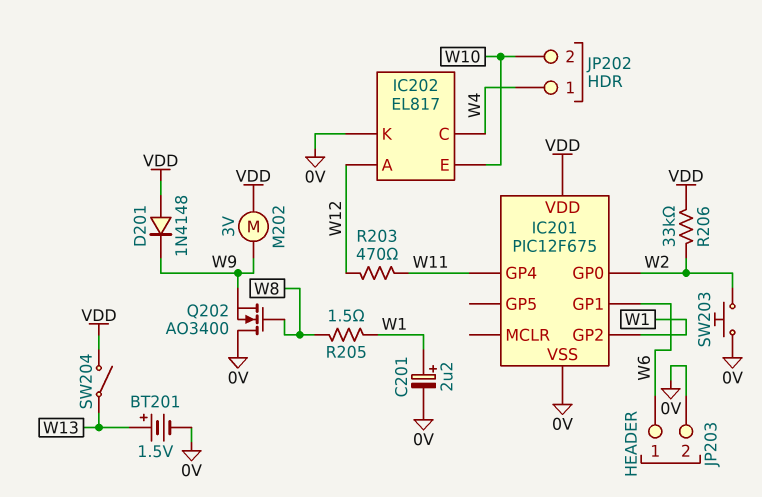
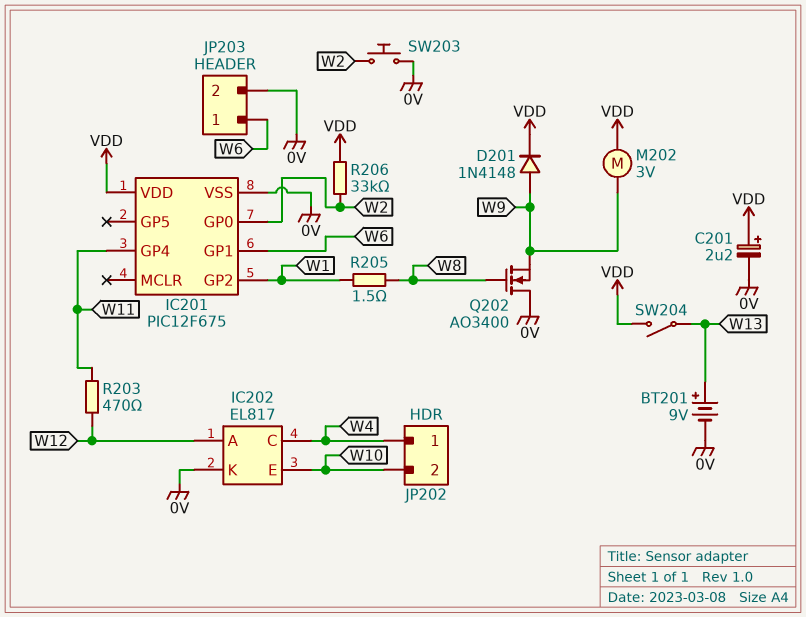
BT201: 1.5V (plus W13, minus 0V) -> 9V (plus W13, minus 0V)
C201: 2.2uF (plus W1, minus 0V) -> 2.2uF (plus VDD, minus 0V)
D201: diode 1N4148 (A VDD, K W9) -> diode 1N4148 (A W9, K VDD)

